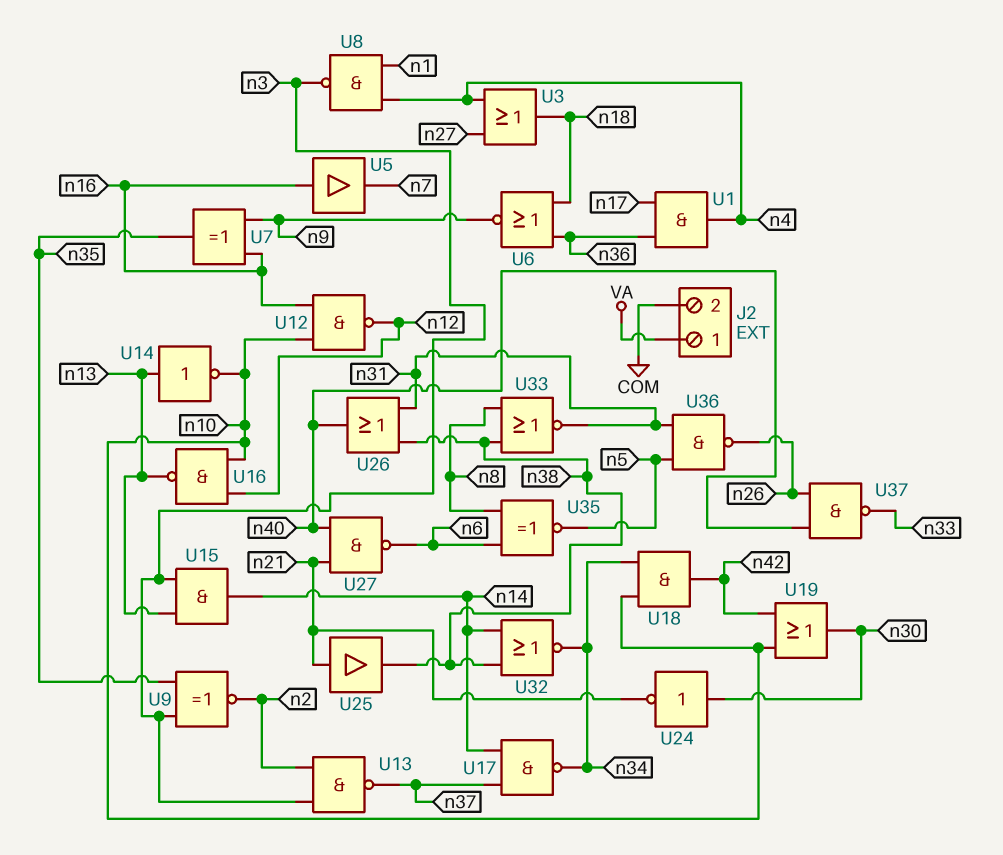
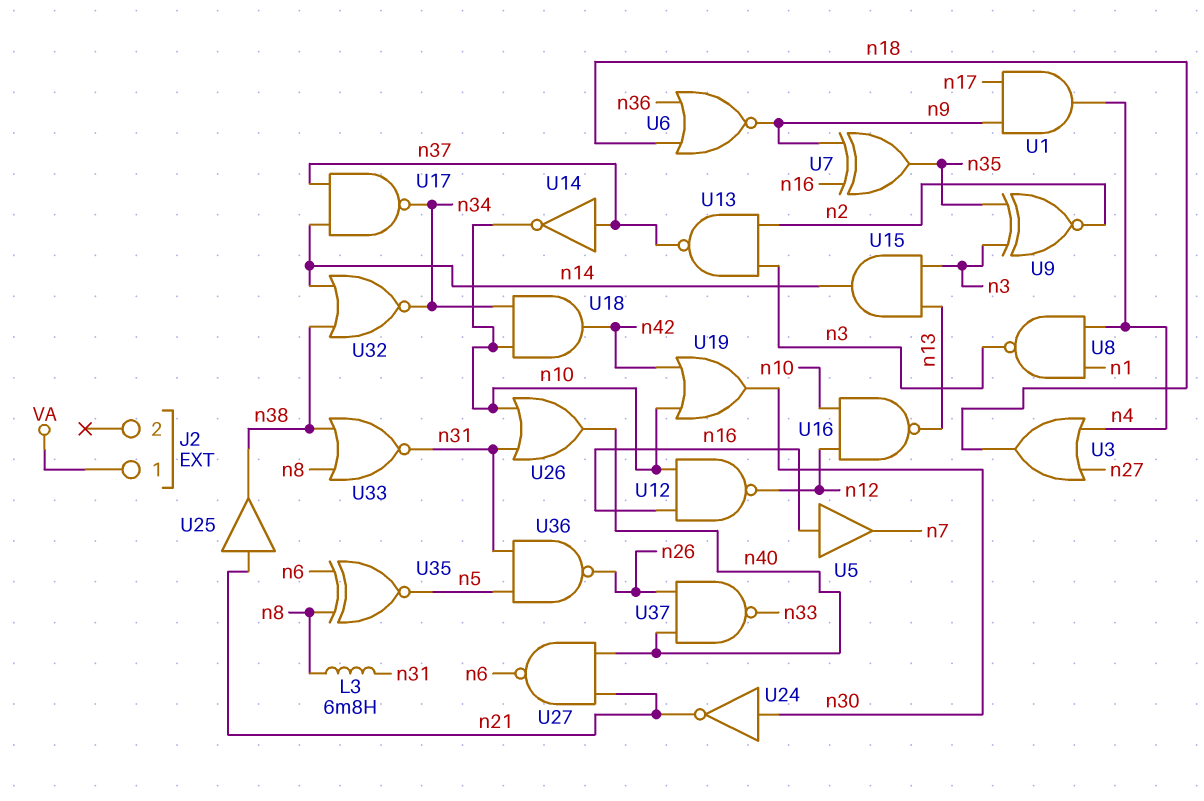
J2 pin 2: COM -> none
L3: none -> 6.8mH (n8, n31)
U1: AND (in n17, in n36, out n4) -> AND (in n9, in n17, out n4)
U14: NOT (in n13, out n10) -> NOT (in n37, out n10)
U26: OR (in n31, in n38, out n40) -> OR (in n10, in n31, out n40)

